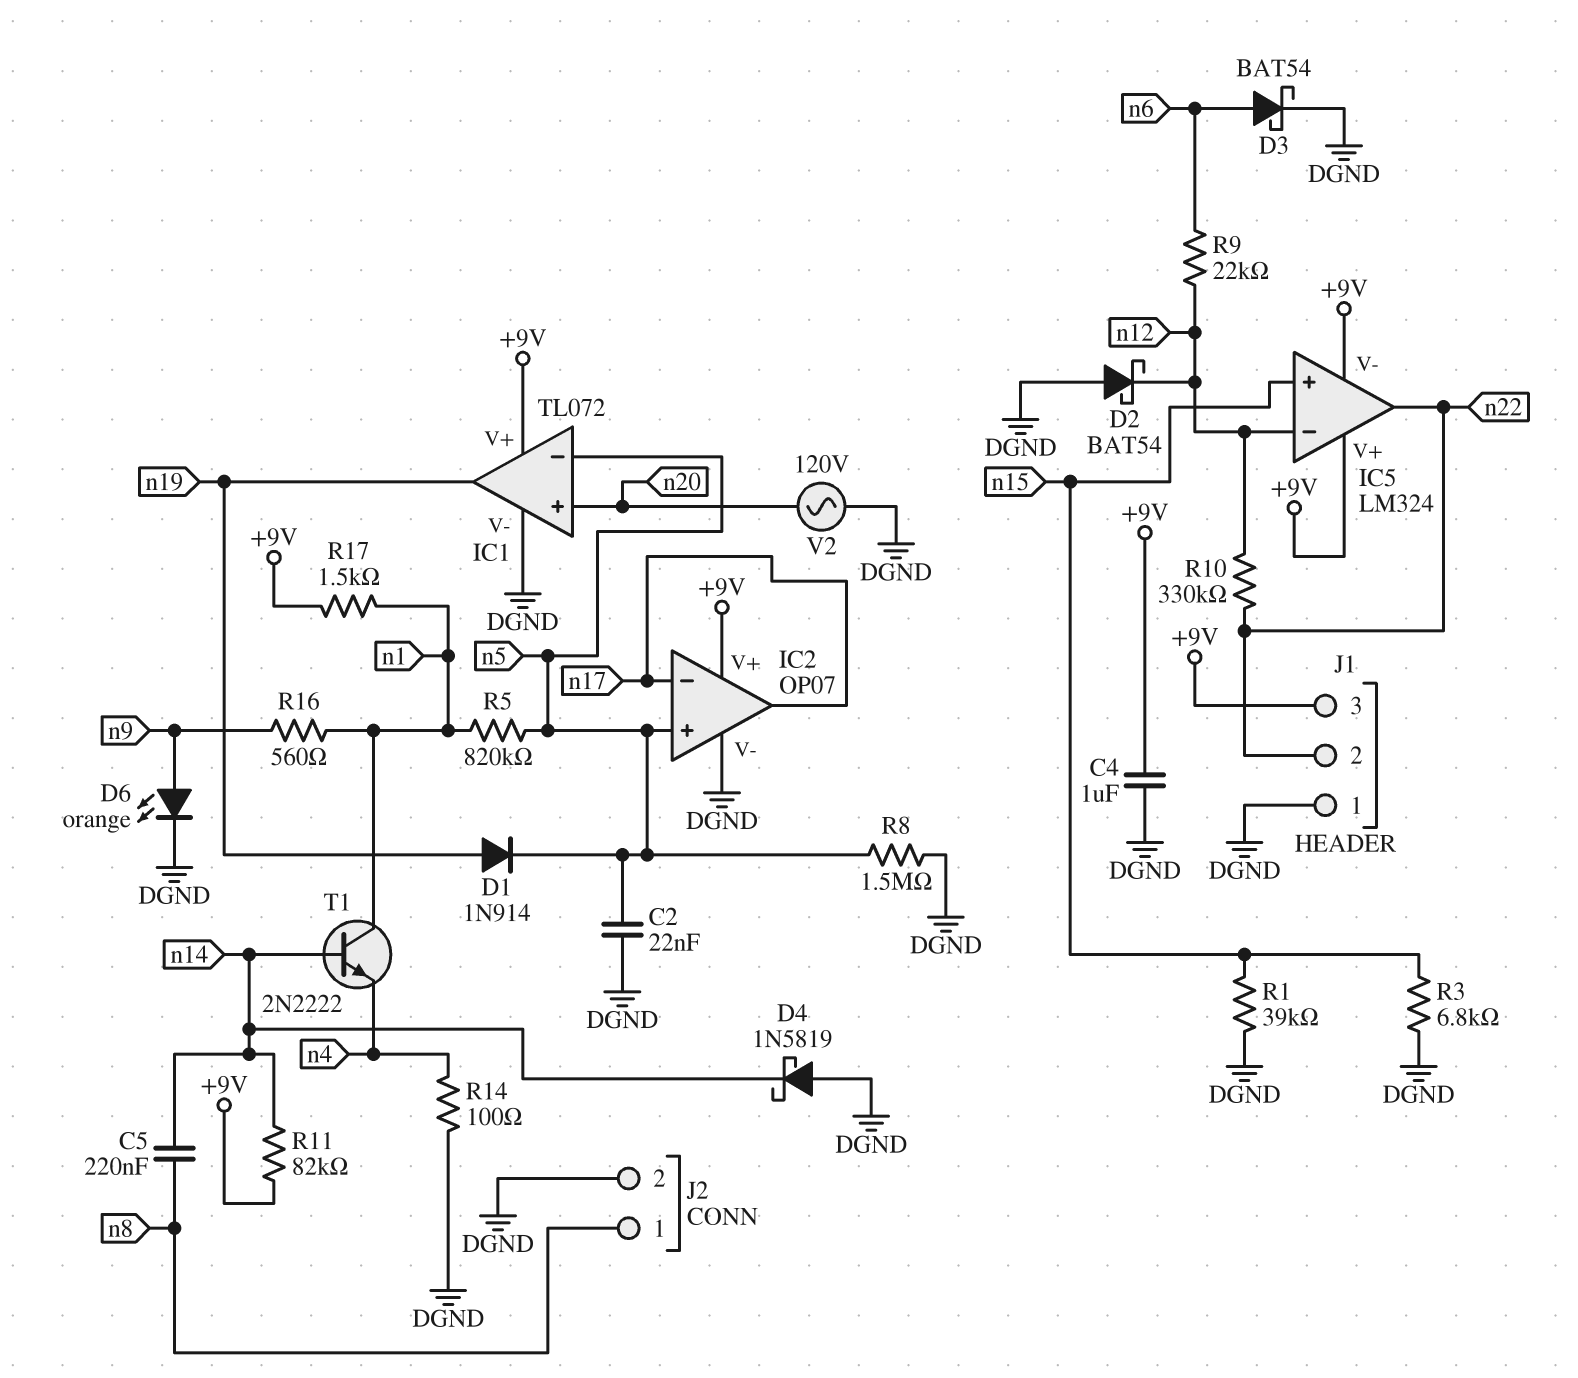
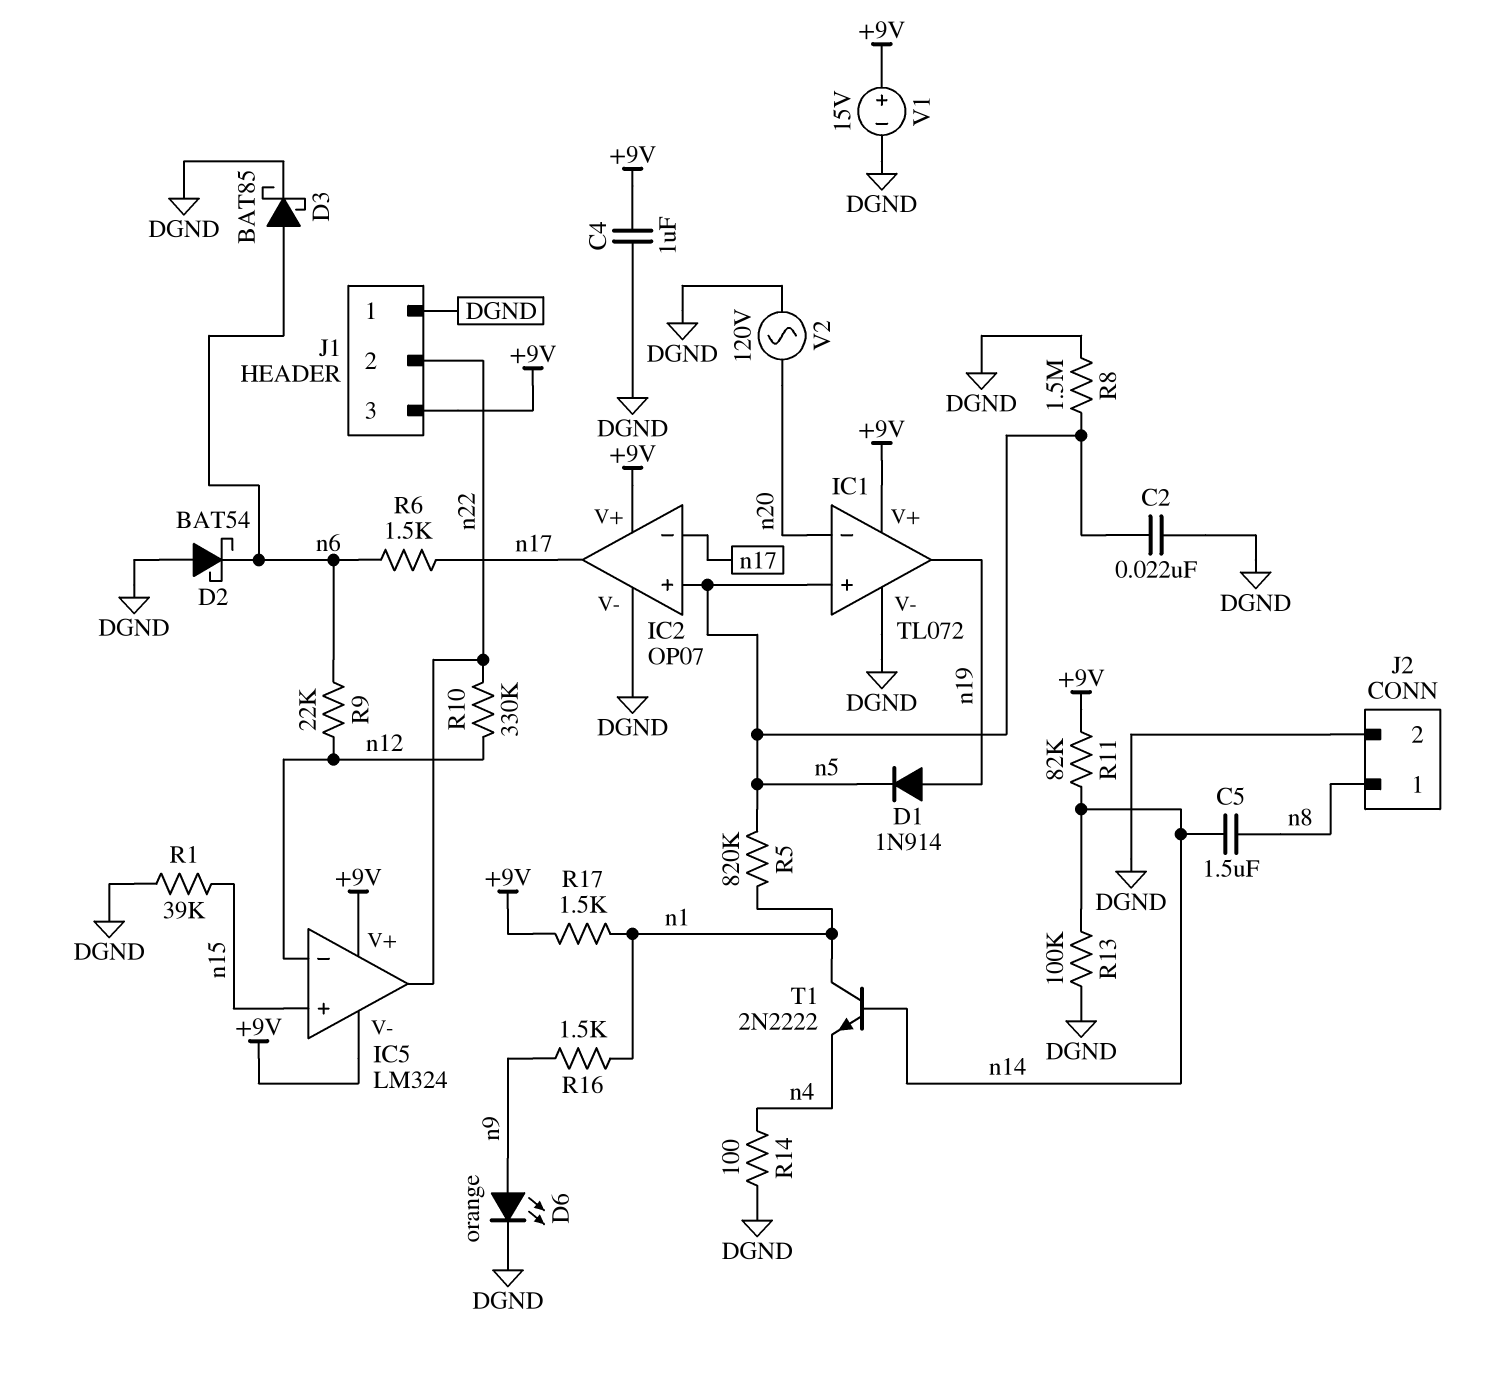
C5: 220nF (n8, n14) -> 1.5uF (n8, n14)
D2: schottky BAT54 (A DGND, K n12) -> schottky BAT54 (A DGND, K n6)
D3: schottky BAT54 (A n6, K DGND) -> schottky BAT85 (A n6, K DGND)
D4: schottky 1N5819 (A DGND, K n14) -> none
IC1 pin in+: n20 -> n5
IC1 pin in-: n5 -> n20
R3: 6.8k (DGND, n15) -> none
R6: none -> 1.5k (n6, n17)
R13: none -> 100k (DGND, n14)
R16: 560 (n1, n9) -> 1.5k (n1, n9)
V1: none -> 15V (plus +9V, minus DGND)

